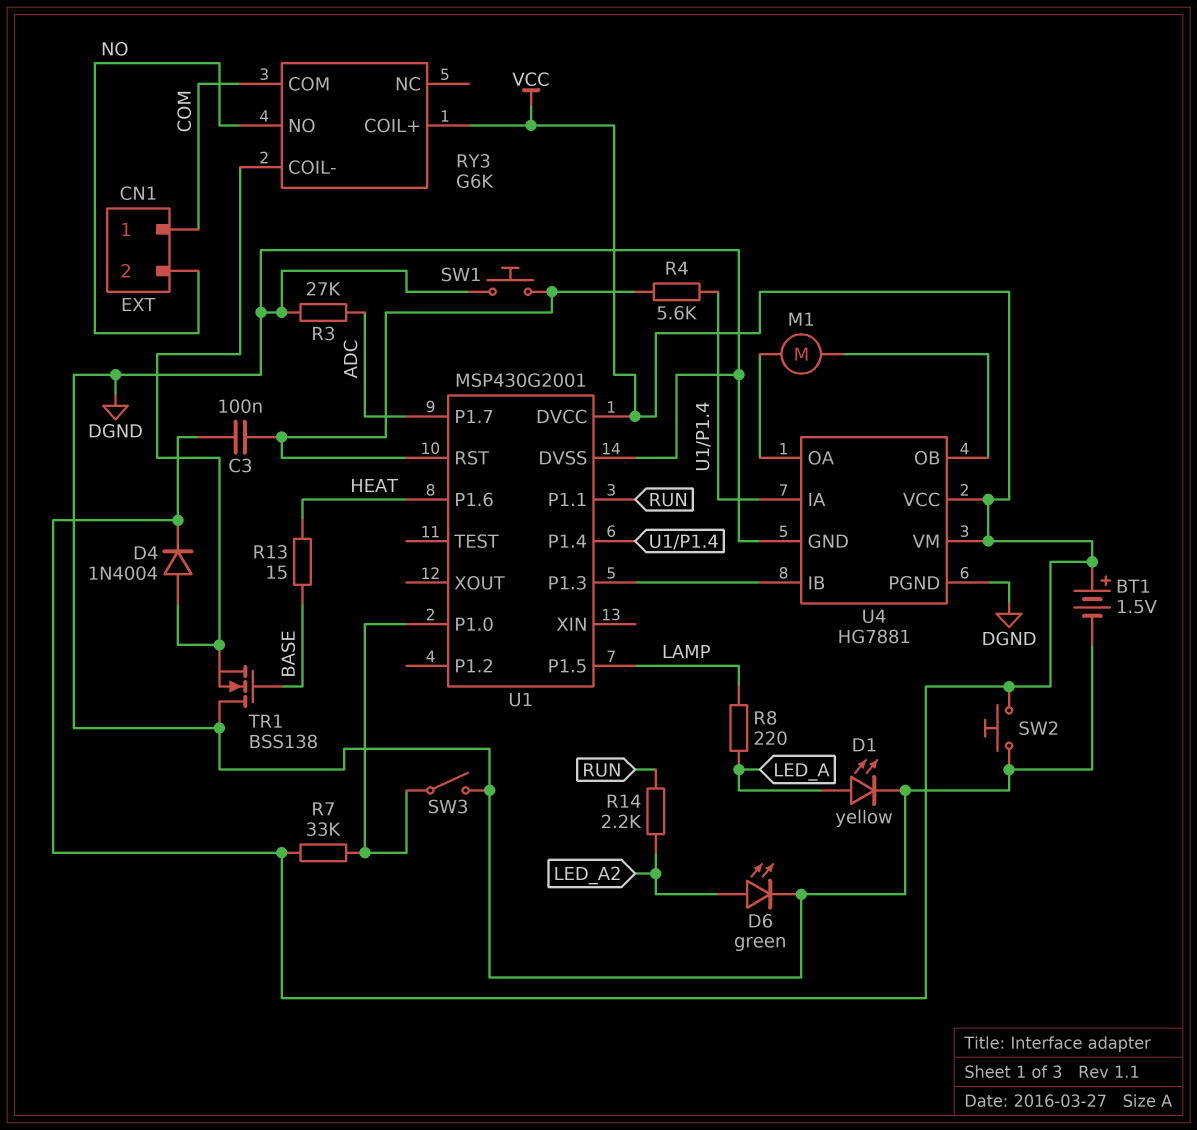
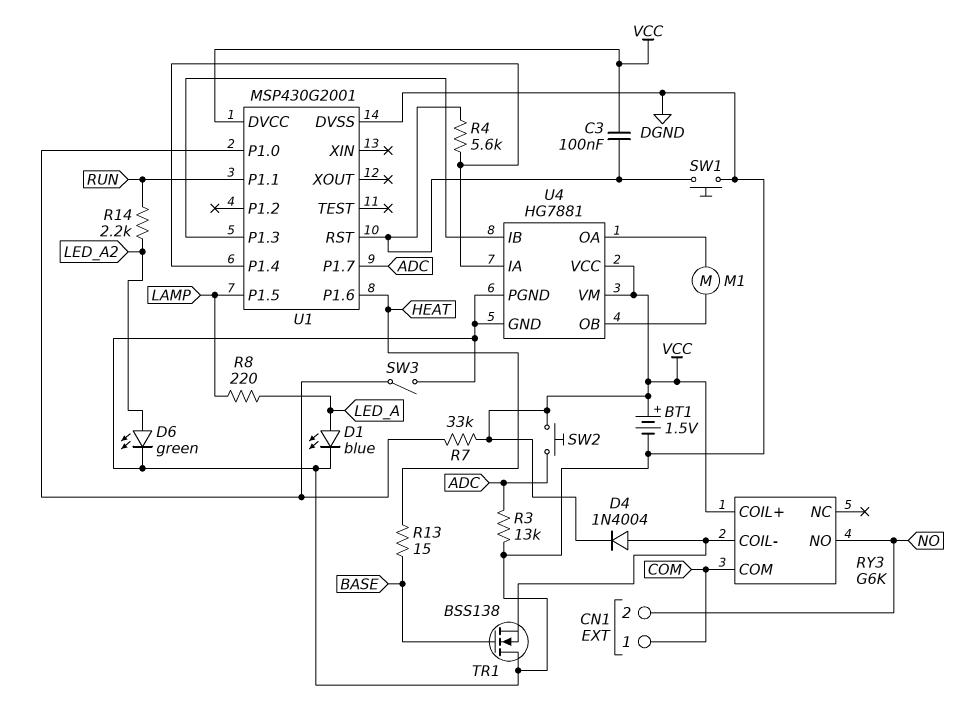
D1: LED yellow (A LED_A, K DGND) -> LED blue (A LED_A, K DGND)
R3: 27k (ADC, DGND) -> 13k (ADC, DGND)
SW2: button (DGND, VCC) -> button (ADC, VCC)

